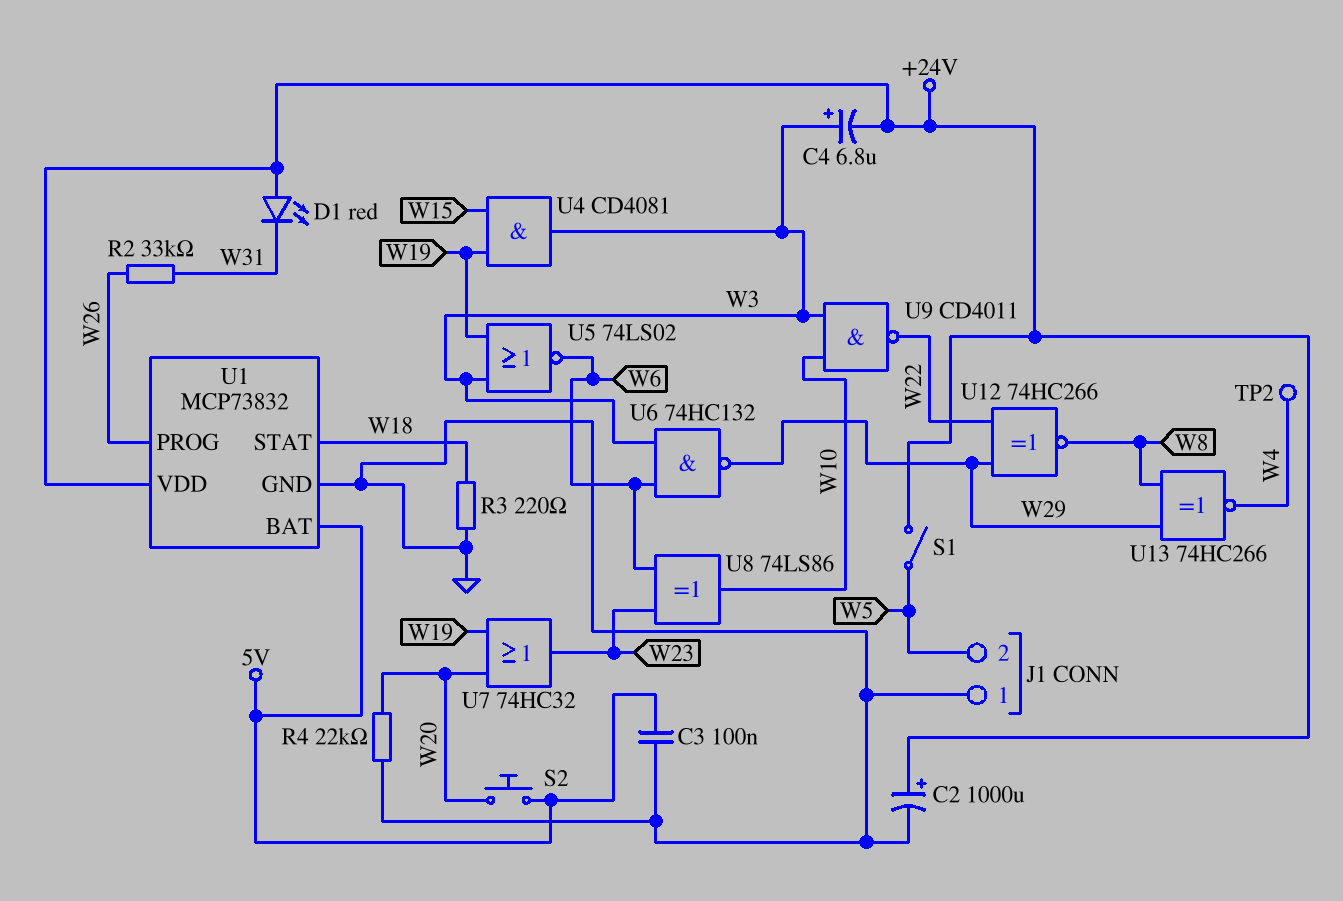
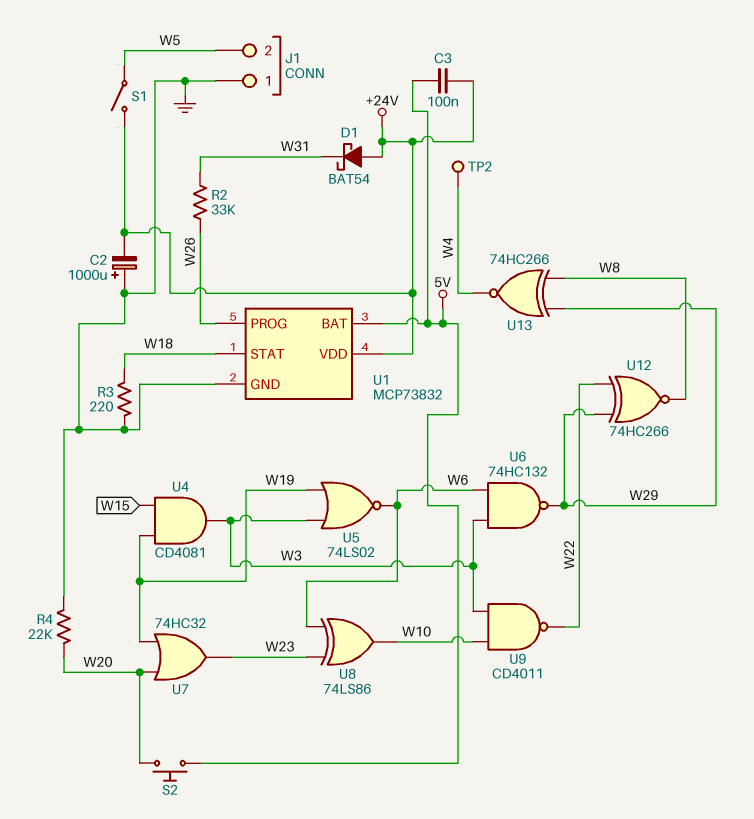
C2: 1000uF (plus +24V, minus GND) -> 1000uF (plus GND, minus +24V)
C3: 100nF (5V, GND) -> 100nF (+24V, 5V)
C4: 6.8uF (plus W3, minus +24V) -> none
D1: LED red (A +24V, K W31) -> schottky BAT54 (A +24V, K W31)

